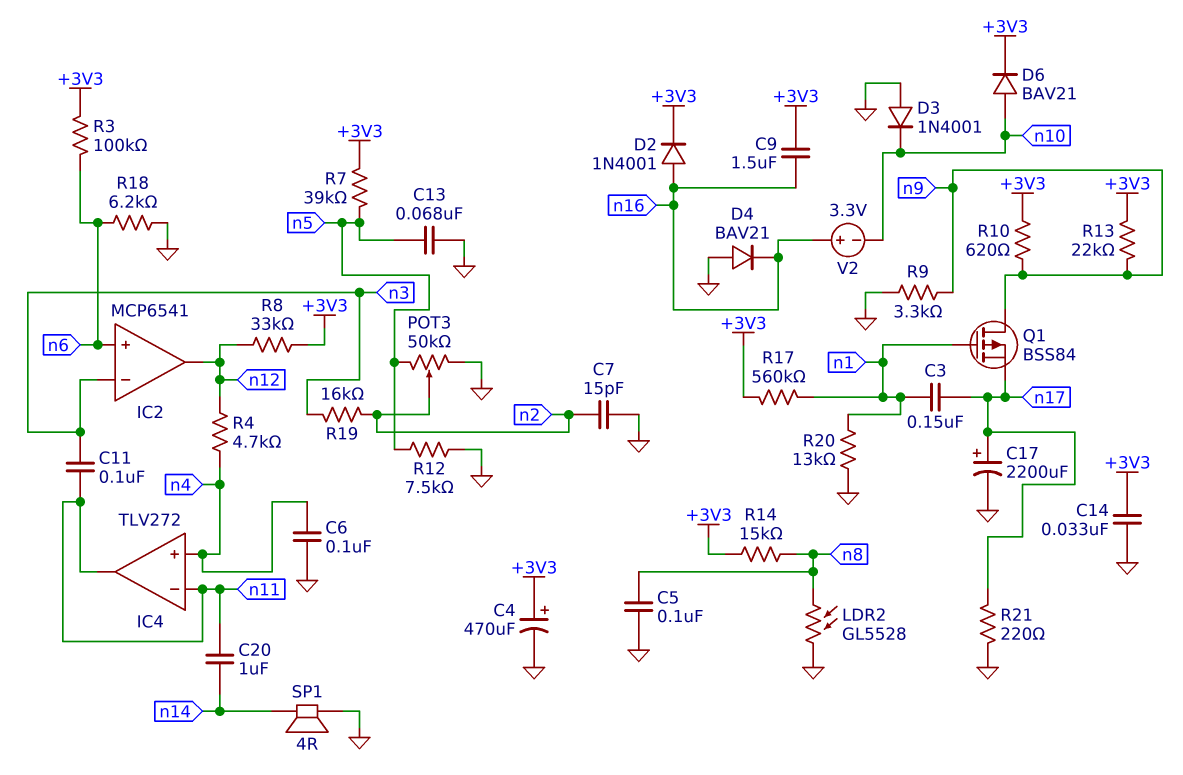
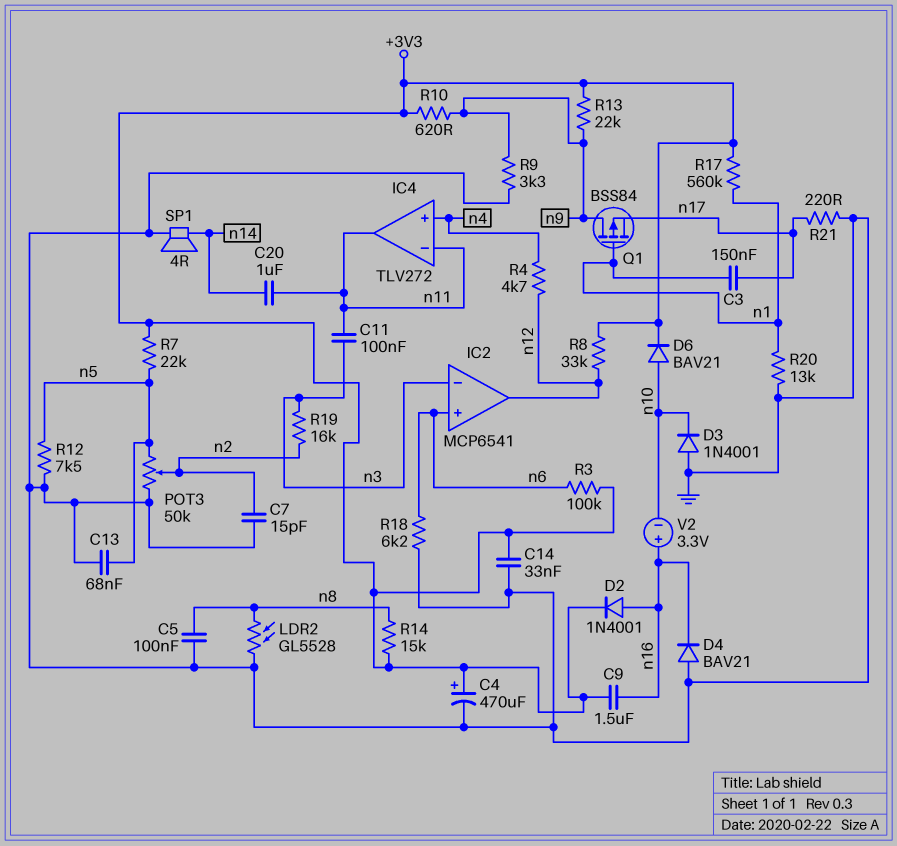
C6: 100nF (GND, n4) -> none
C17: 2200uF (plus n17, minus GND) -> none
R7: 39k (+3V3, n5) -> 22k (+3V3, n5)

